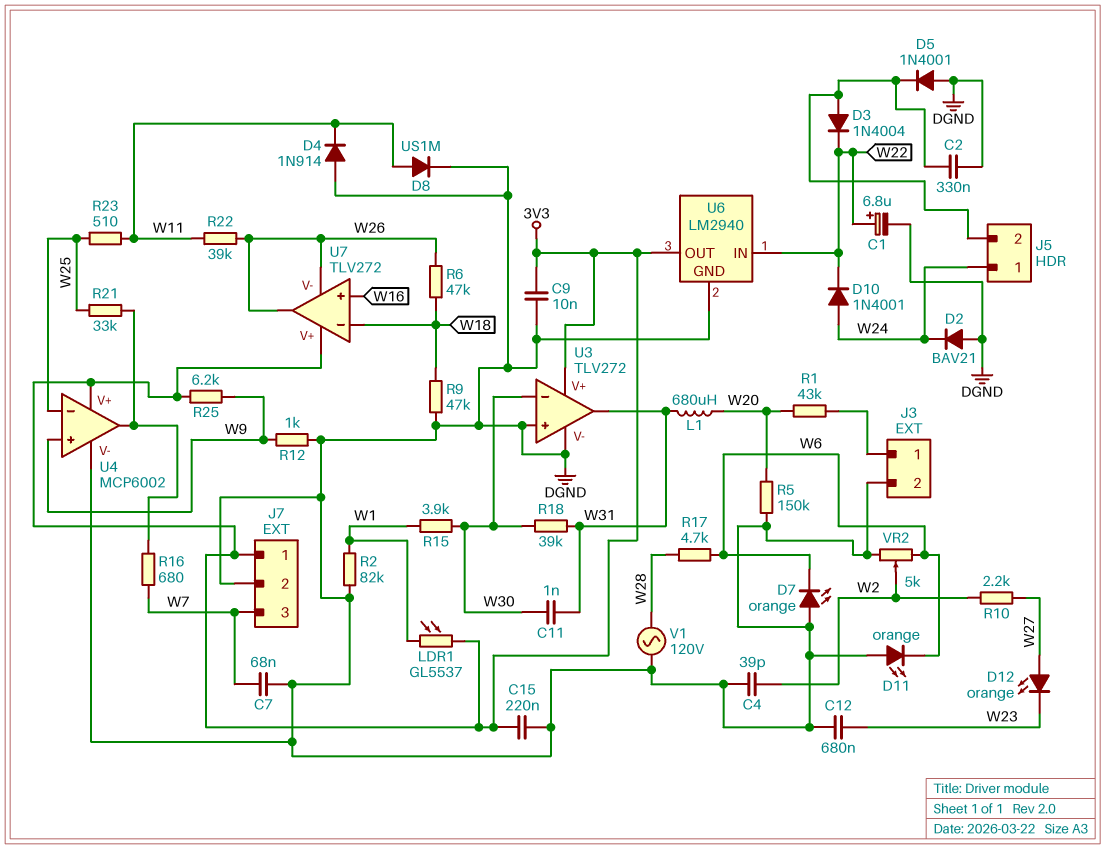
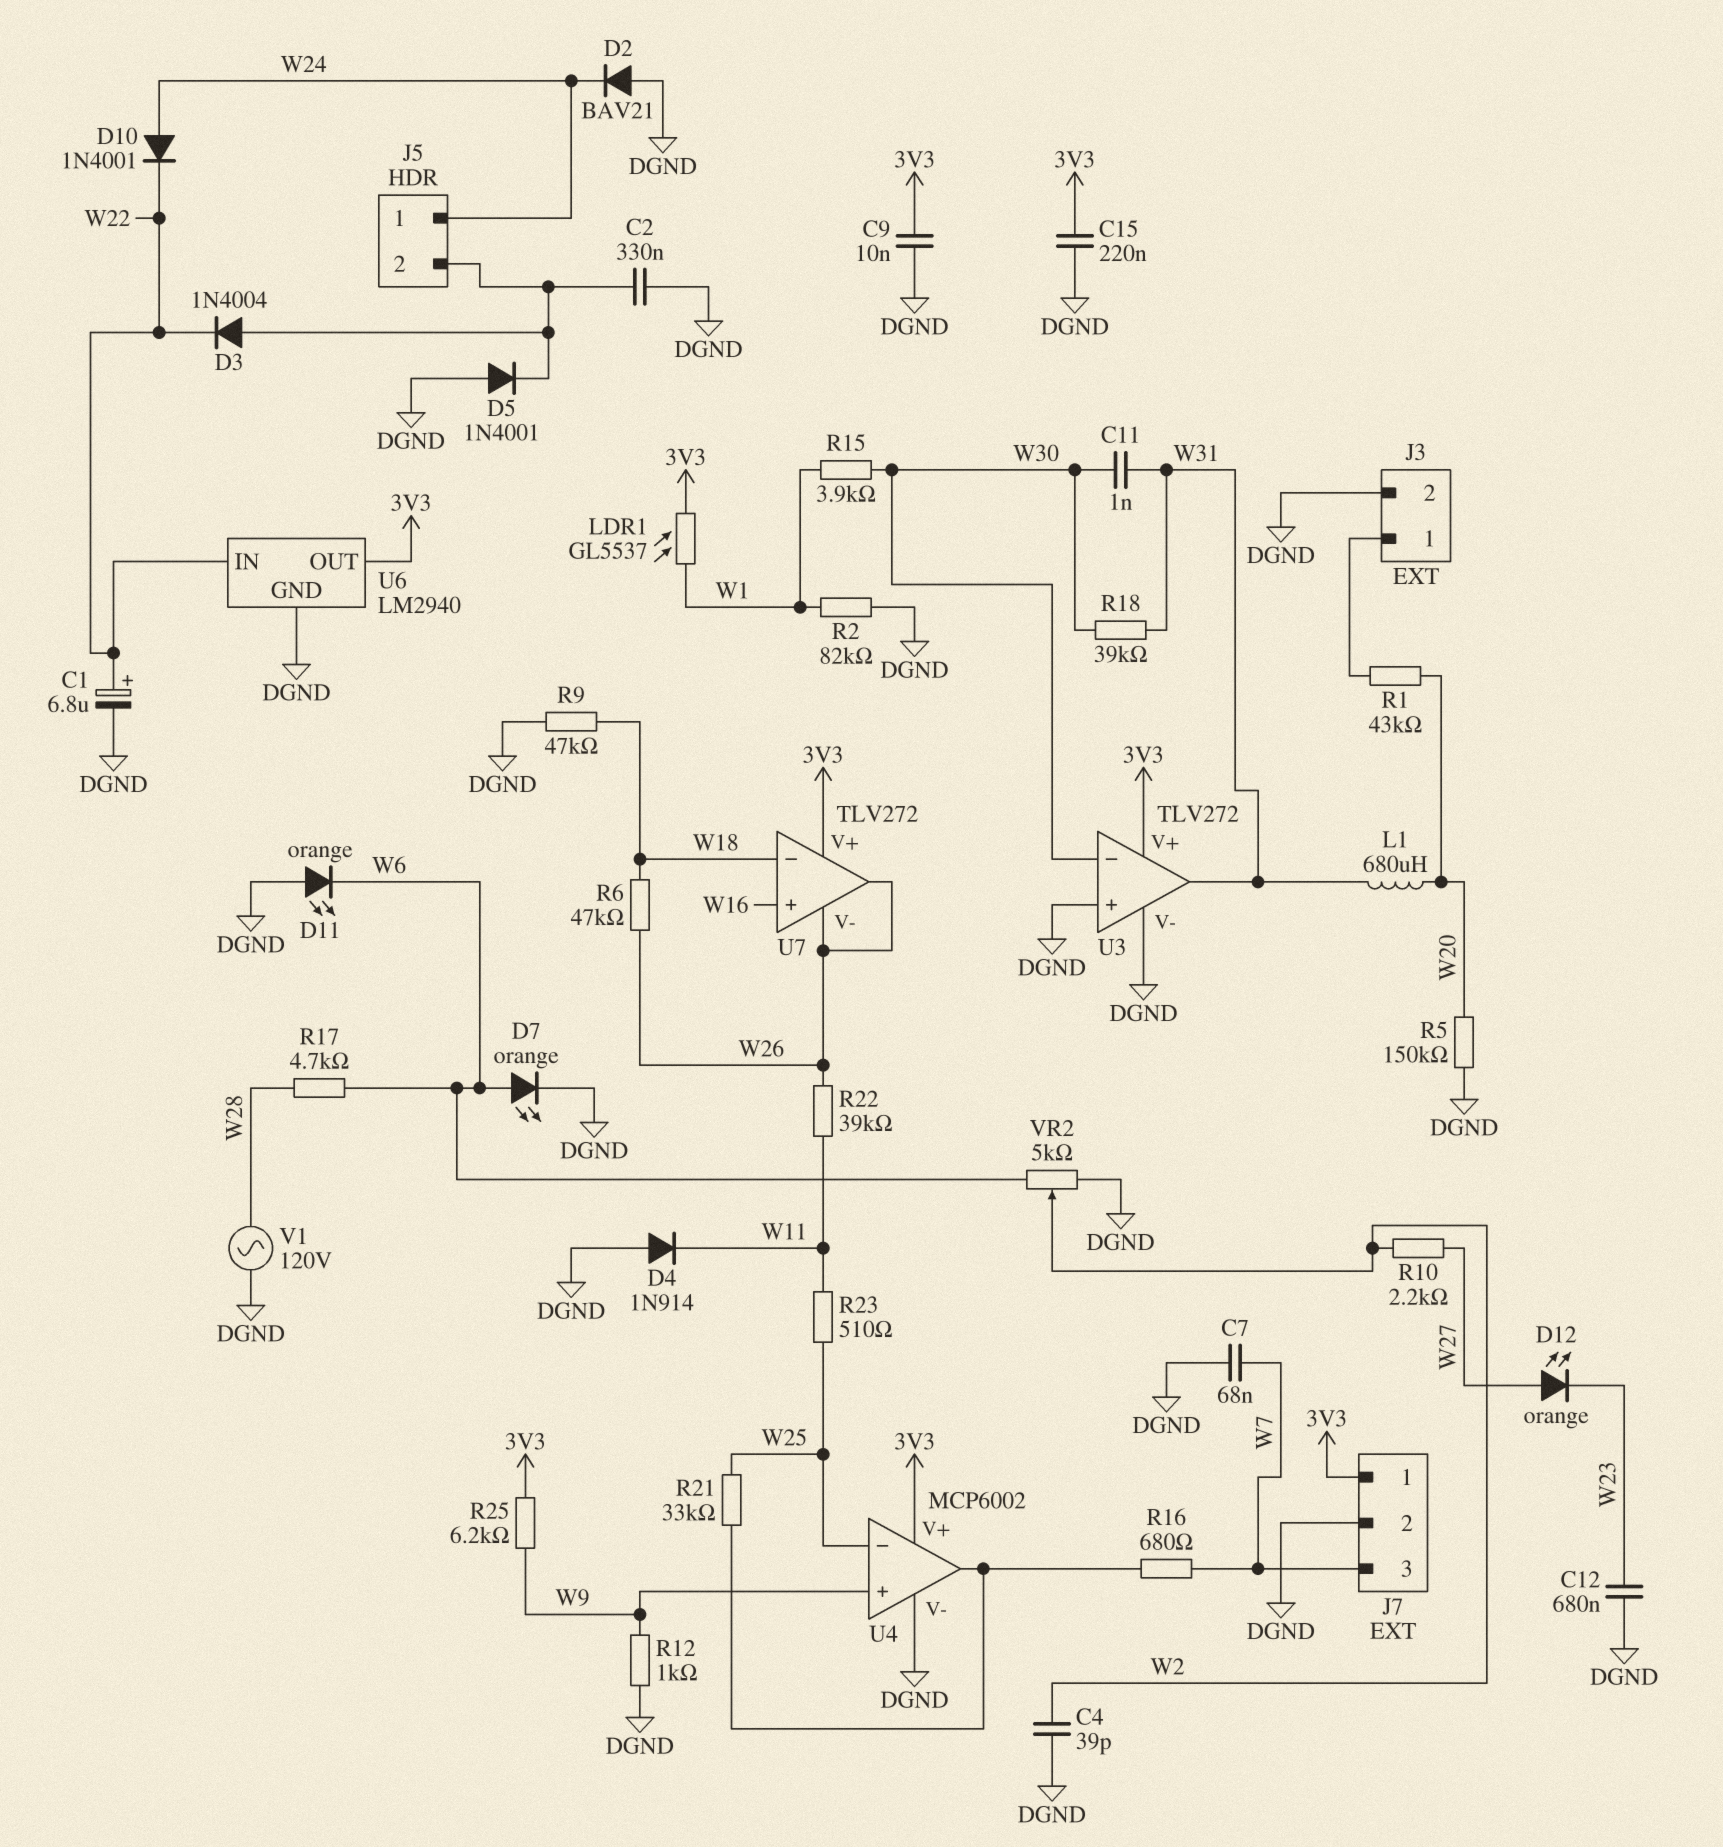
D7: LED orange (A DGND, K W6) -> LED orange (A W6, K DGND)
D8: diode US1M (A W11, K DGND) -> none

